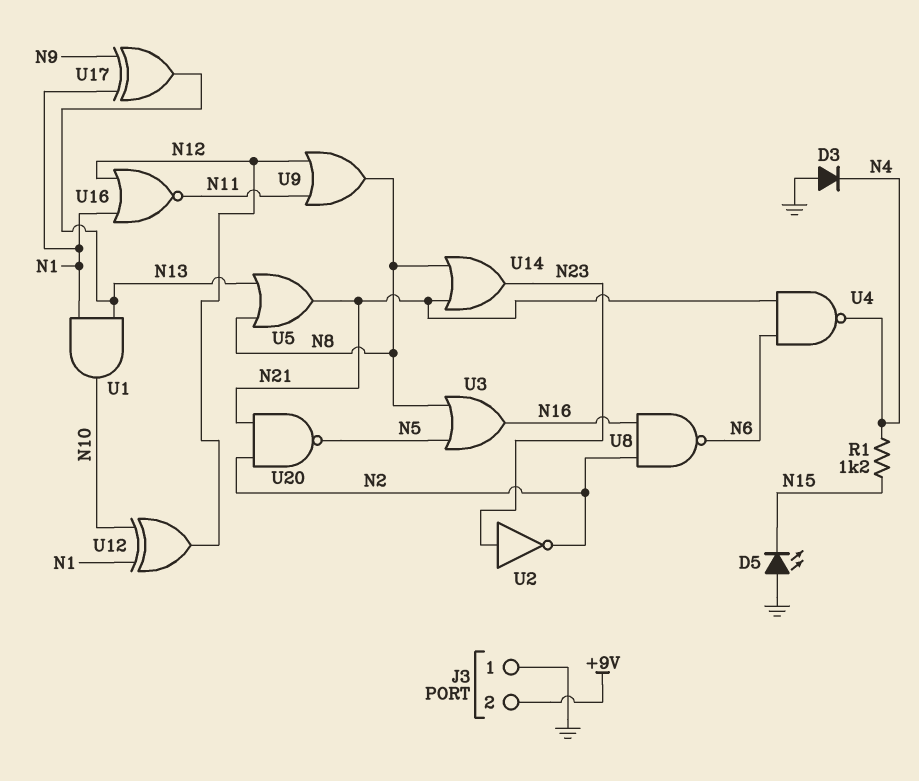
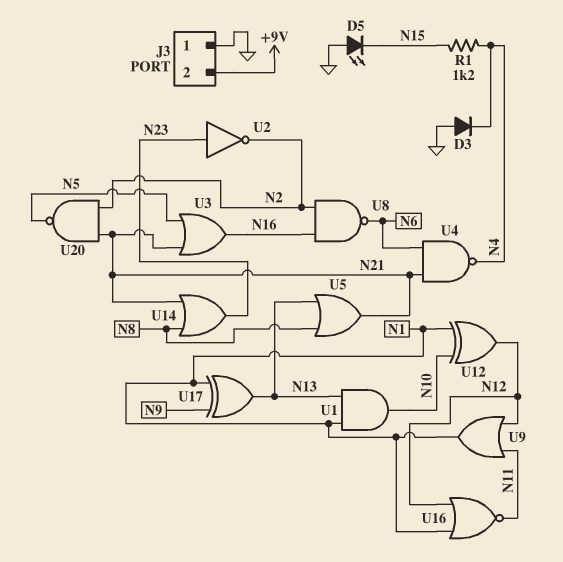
U3: OR (in N5, in N8, out N16) -> OR (in N5, in N21, out N16)
U9: OR (in N11, in N12, out N8) -> OR (in N11, in N12, out N1)

